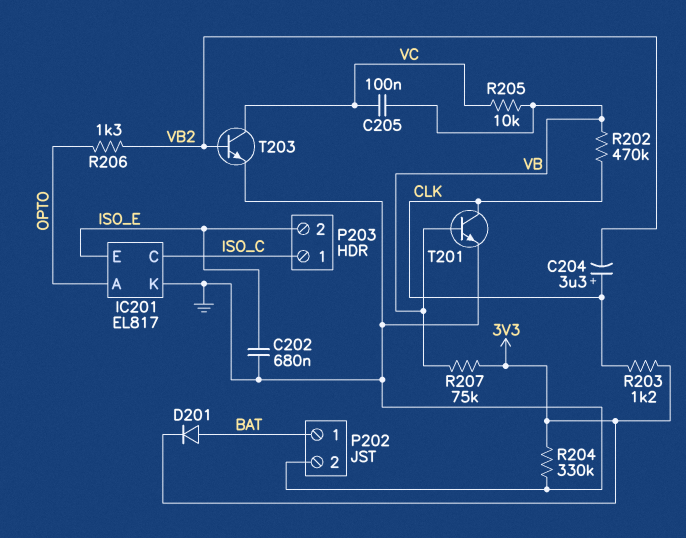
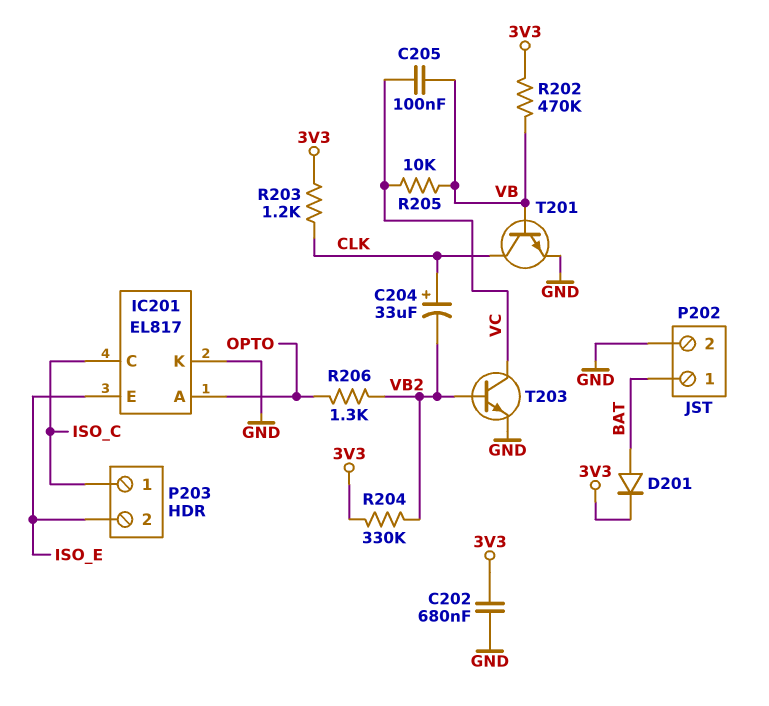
C202: 680nF (GND, ISO_E) -> 680nF (3V3, GND)
C204: 3.3uF (plus CLK, minus VB2) -> 33uF (plus CLK, minus VB2)
R202: 470k (CLK, VB) -> 470k (3V3, VB)
R204: 330k (3V3, GND) -> 330k (3V3, VB2)
R207: 75k (3V3, VB) -> none

